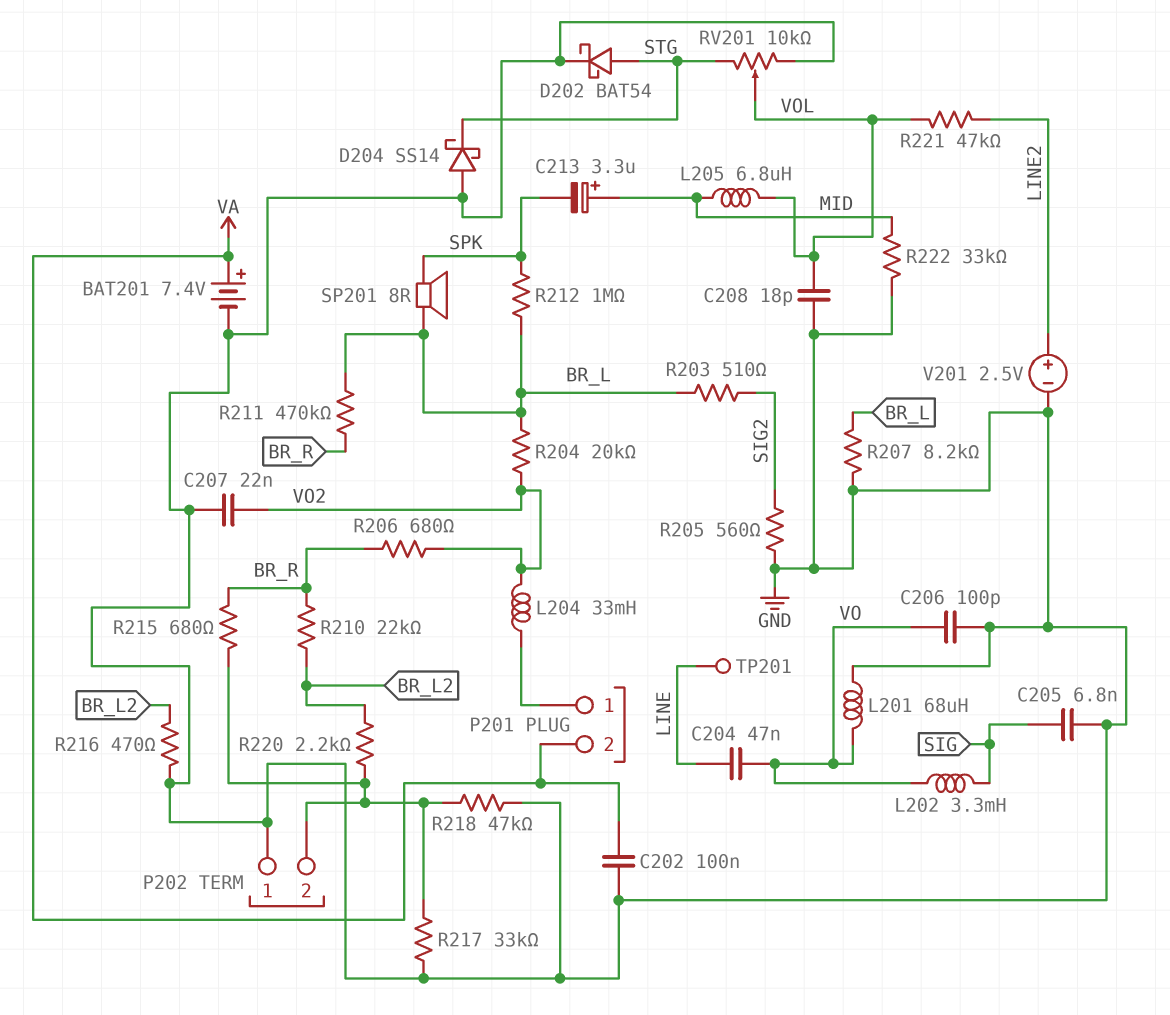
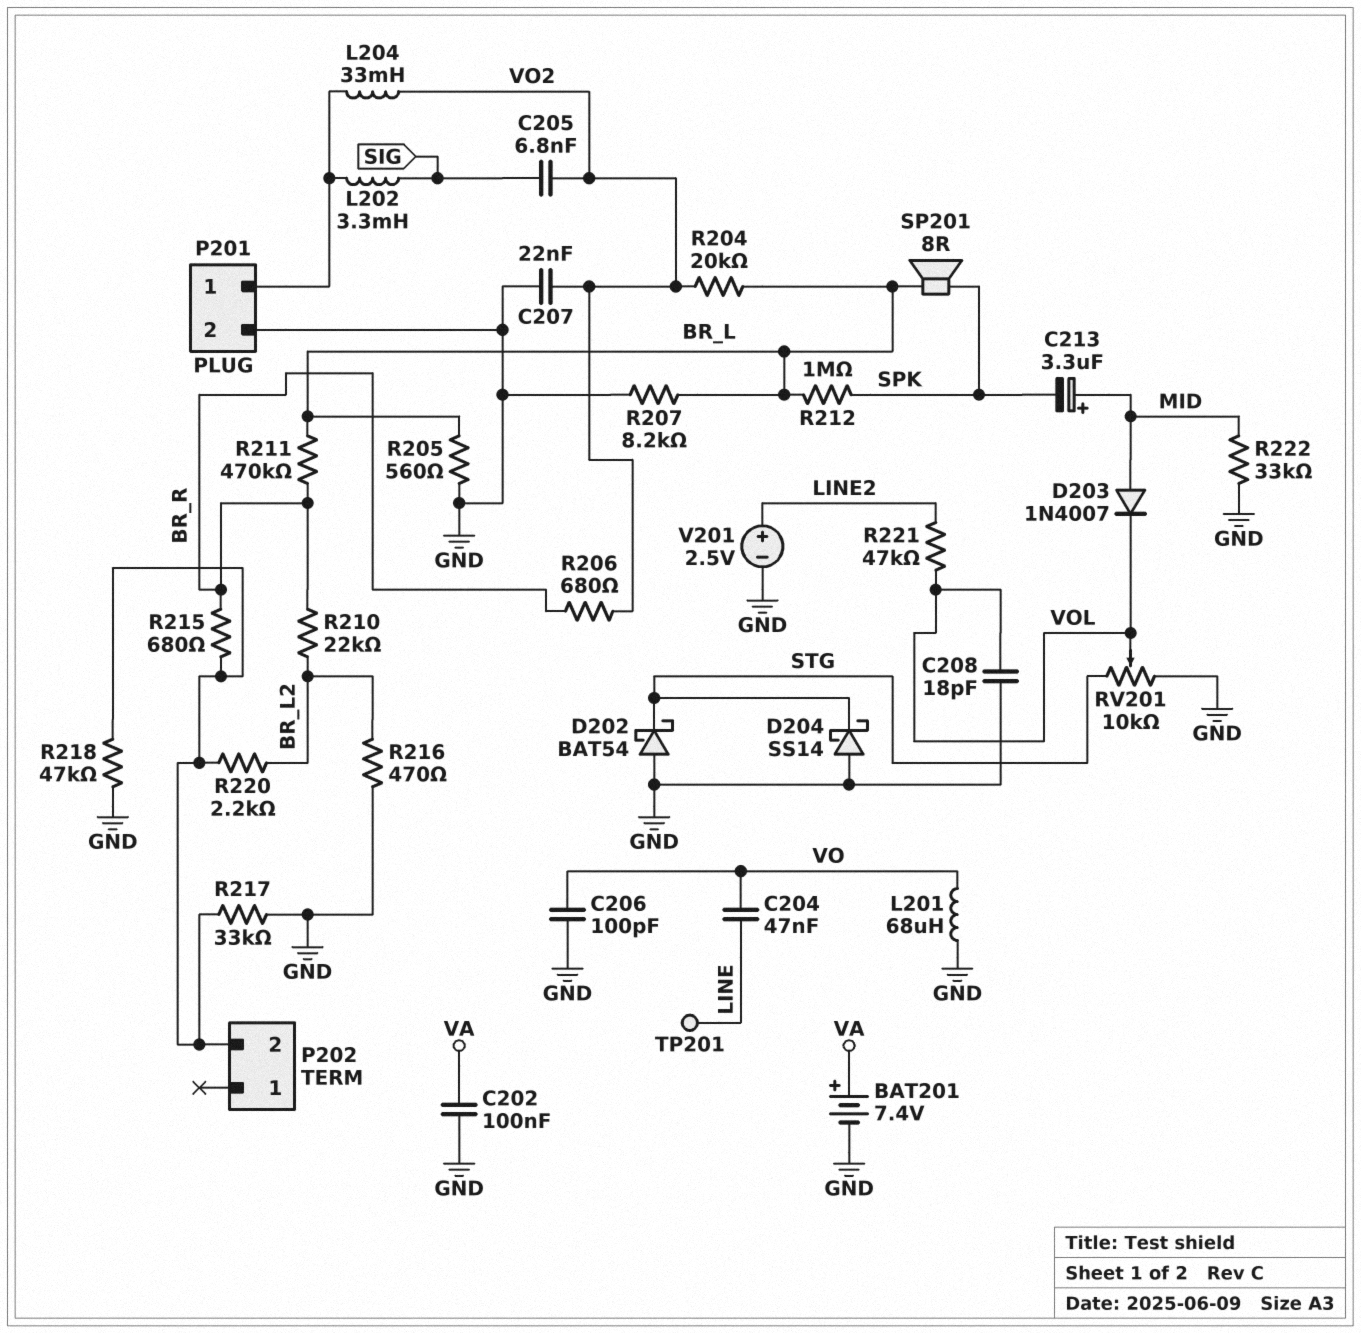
C205: 6.8nF (GND, SIG) -> 6.8nF (SIG, VO2)
D202: schottky BAT54 (A STG, K GND) -> schottky BAT54 (A GND, K STG)
D203: none -> diode 1N4007 (A MID, K VOL)
L202: 3.3mH (SIG, VO) -> 3.3mH (P201/1, SIG)
L205: 6.8uH (MID, VOL) -> none
P201 pin 2: VA -> GND
P202 pin 1: GND -> none
R203: 510 (BR_L, SIG2) -> none
R205: 560 (GND, SIG2) -> 560 (BR_L, GND)

